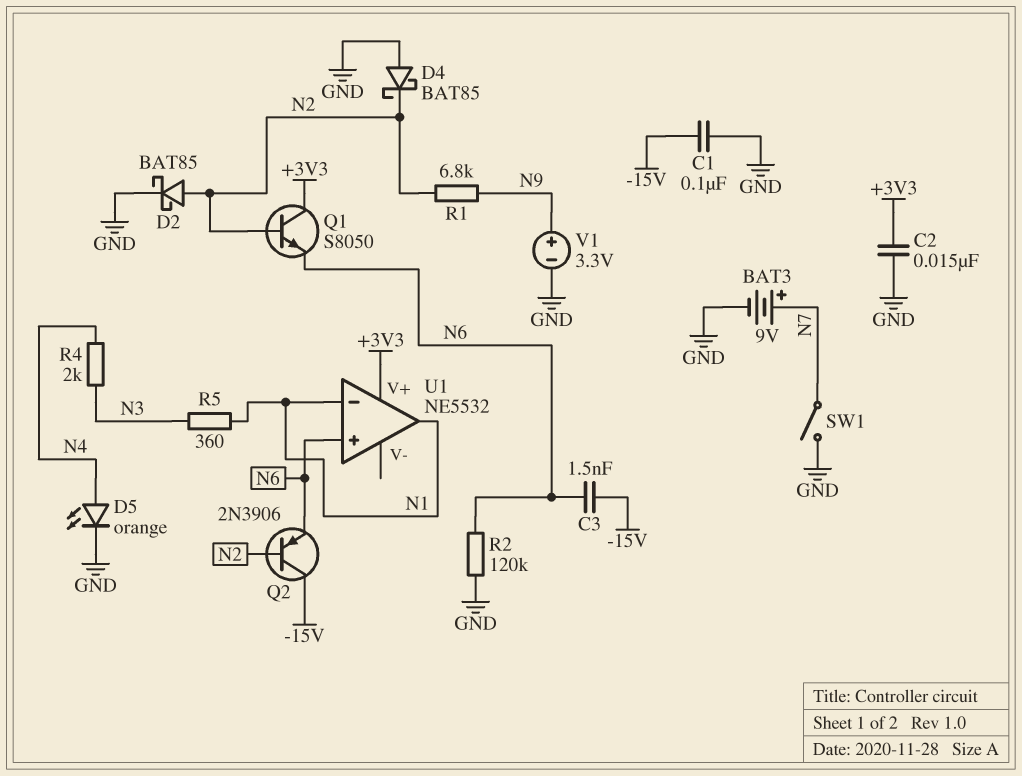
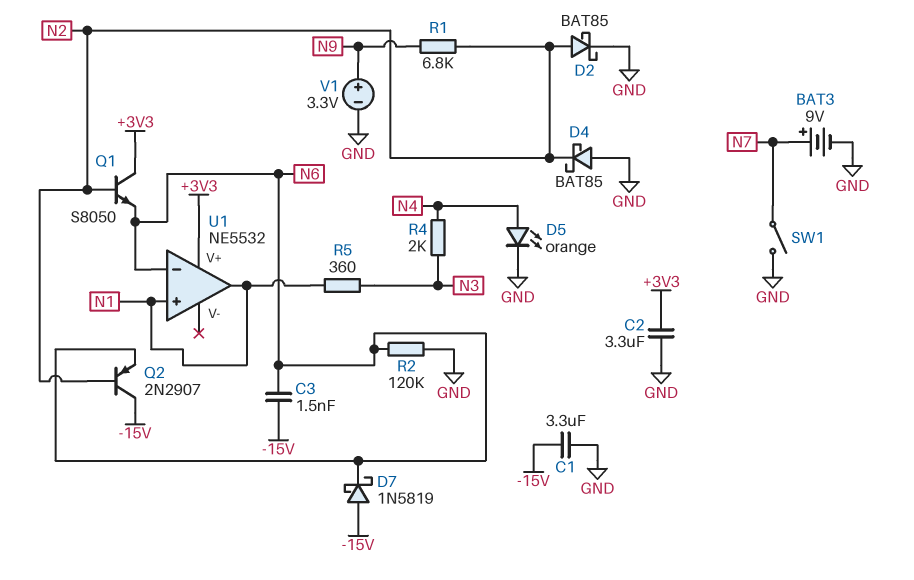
C1: 100nF (-15V, GND) -> 3.3uF (-15V, GND)
C2: 15nF (+3V3, GND) -> 3.3uF (+3V3, GND)
D7: none -> schottky 1N5819 (A -15V, K N6)
Q2: PNP 2N3906 (B N2, C -15V, E N6) -> PNP 2N2907 (B N2, C -15V, E N6)
U1 pin in+: N6 -> N1
U1 pin in-: N1 -> N6

